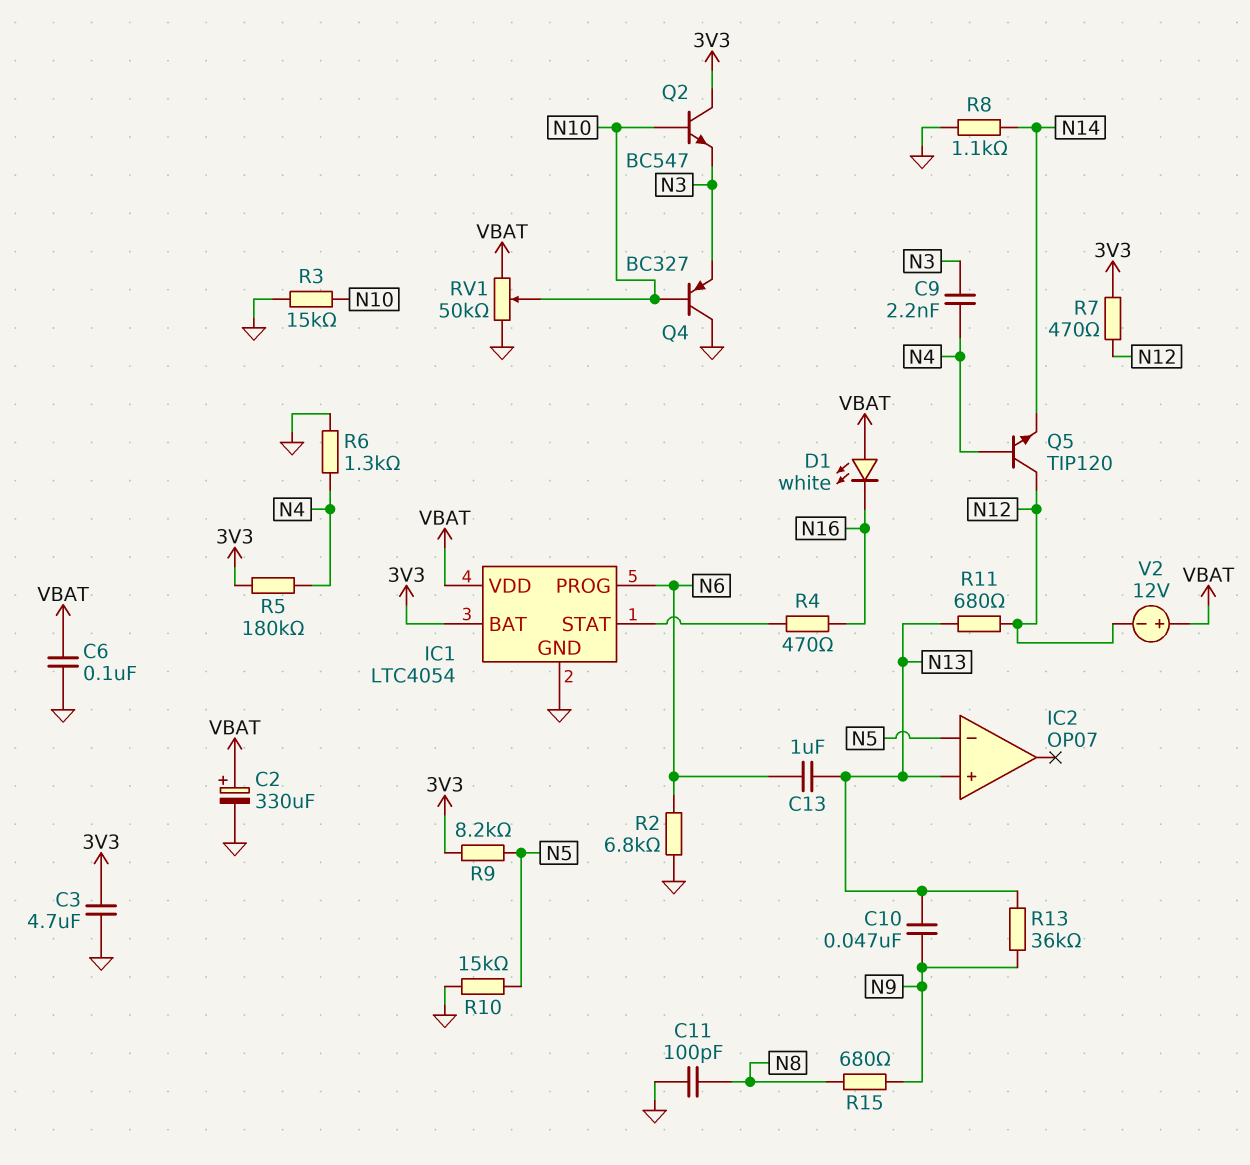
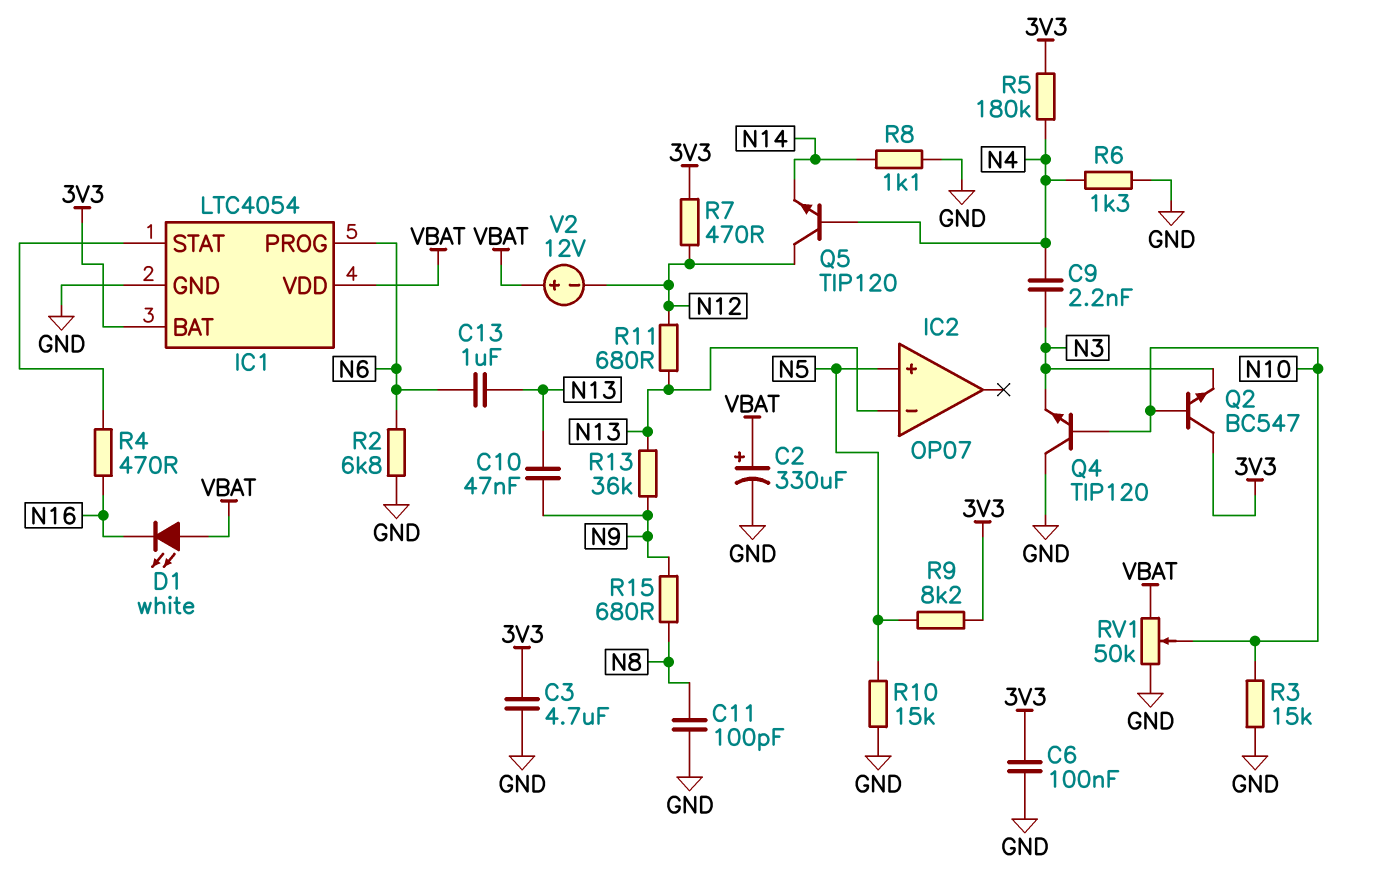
C6: 100nF (GND, VBAT) -> 100nF (3V3, GND)
IC2 pin in+: N13 -> N5
IC2 pin in-: N5 -> N13
Q4: PNP BC327 (B N10, C GND, E N3) -> NPN TIP120 (B N10, C GND, E N3)

